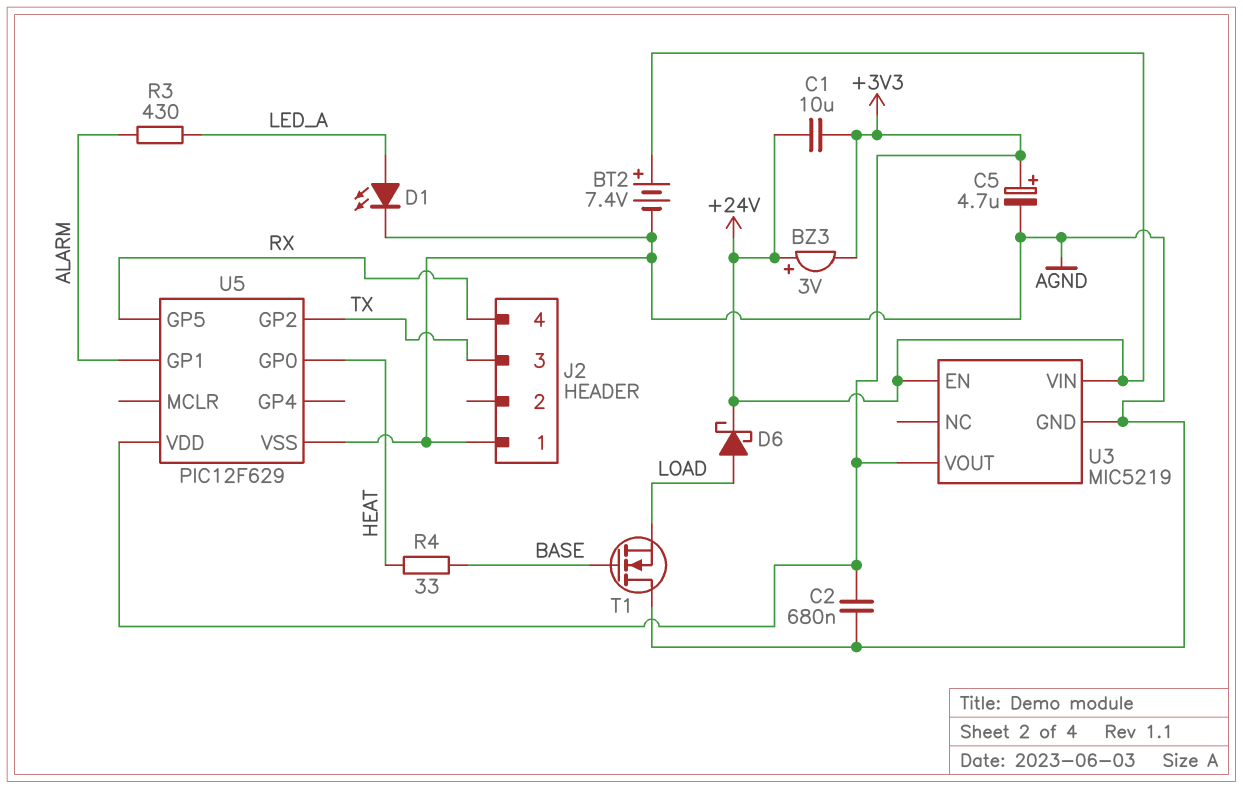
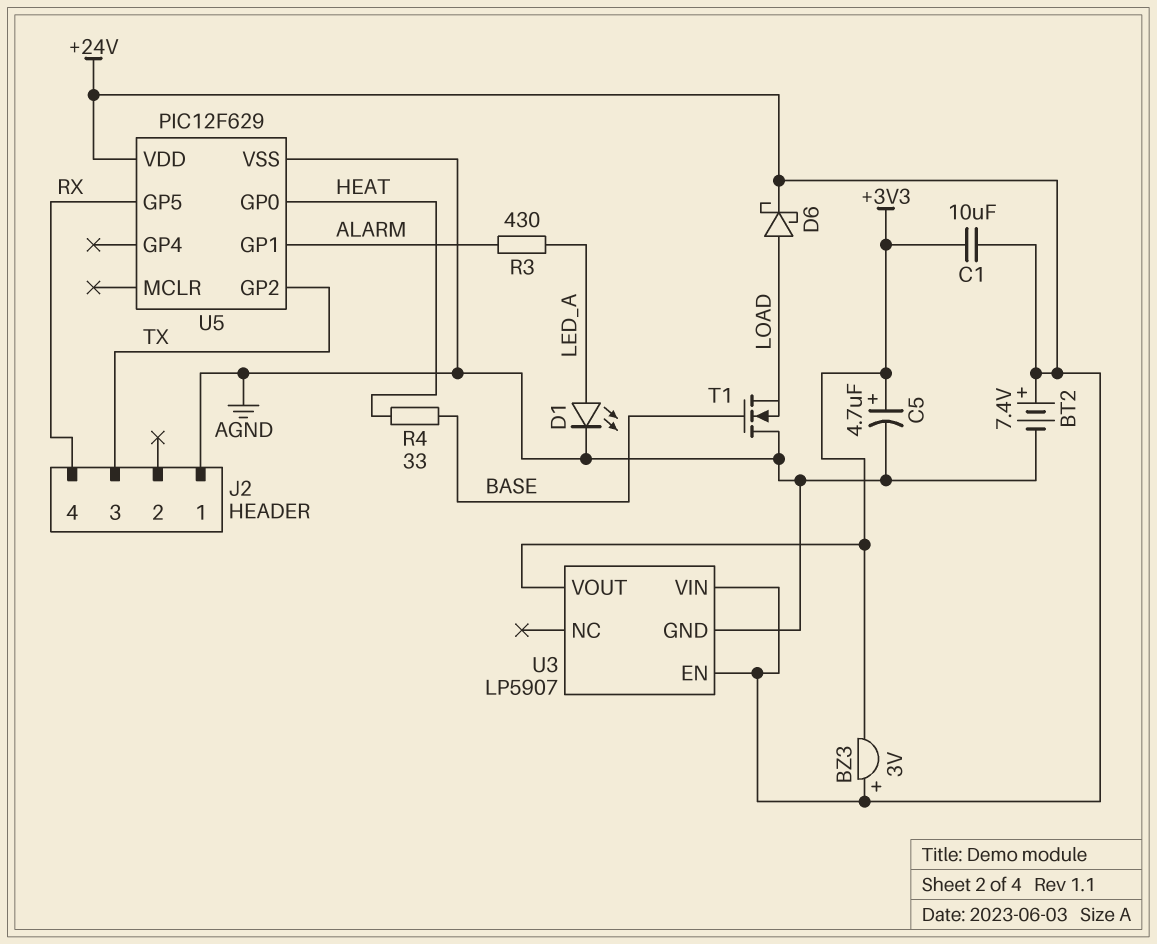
C2: 680nF (+3V3, AGND) -> none
U3: MIC5219 -> LP5907
U5 pin VDD: +3V3 -> +24V

